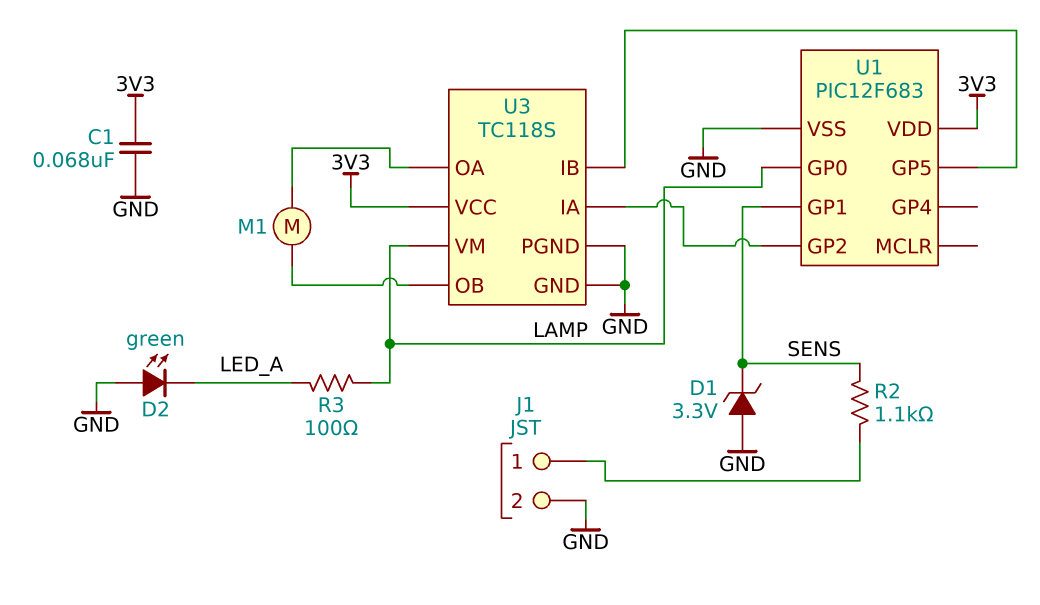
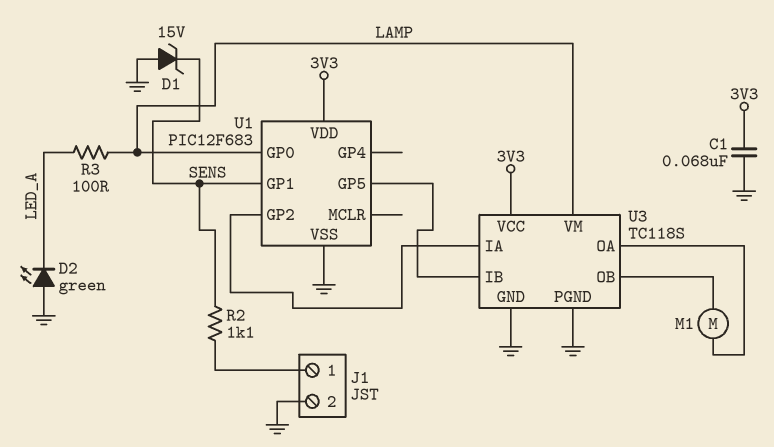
D1: zener 3.3V (A GND, K SENS) -> zener 15V (A GND, K SENS)

